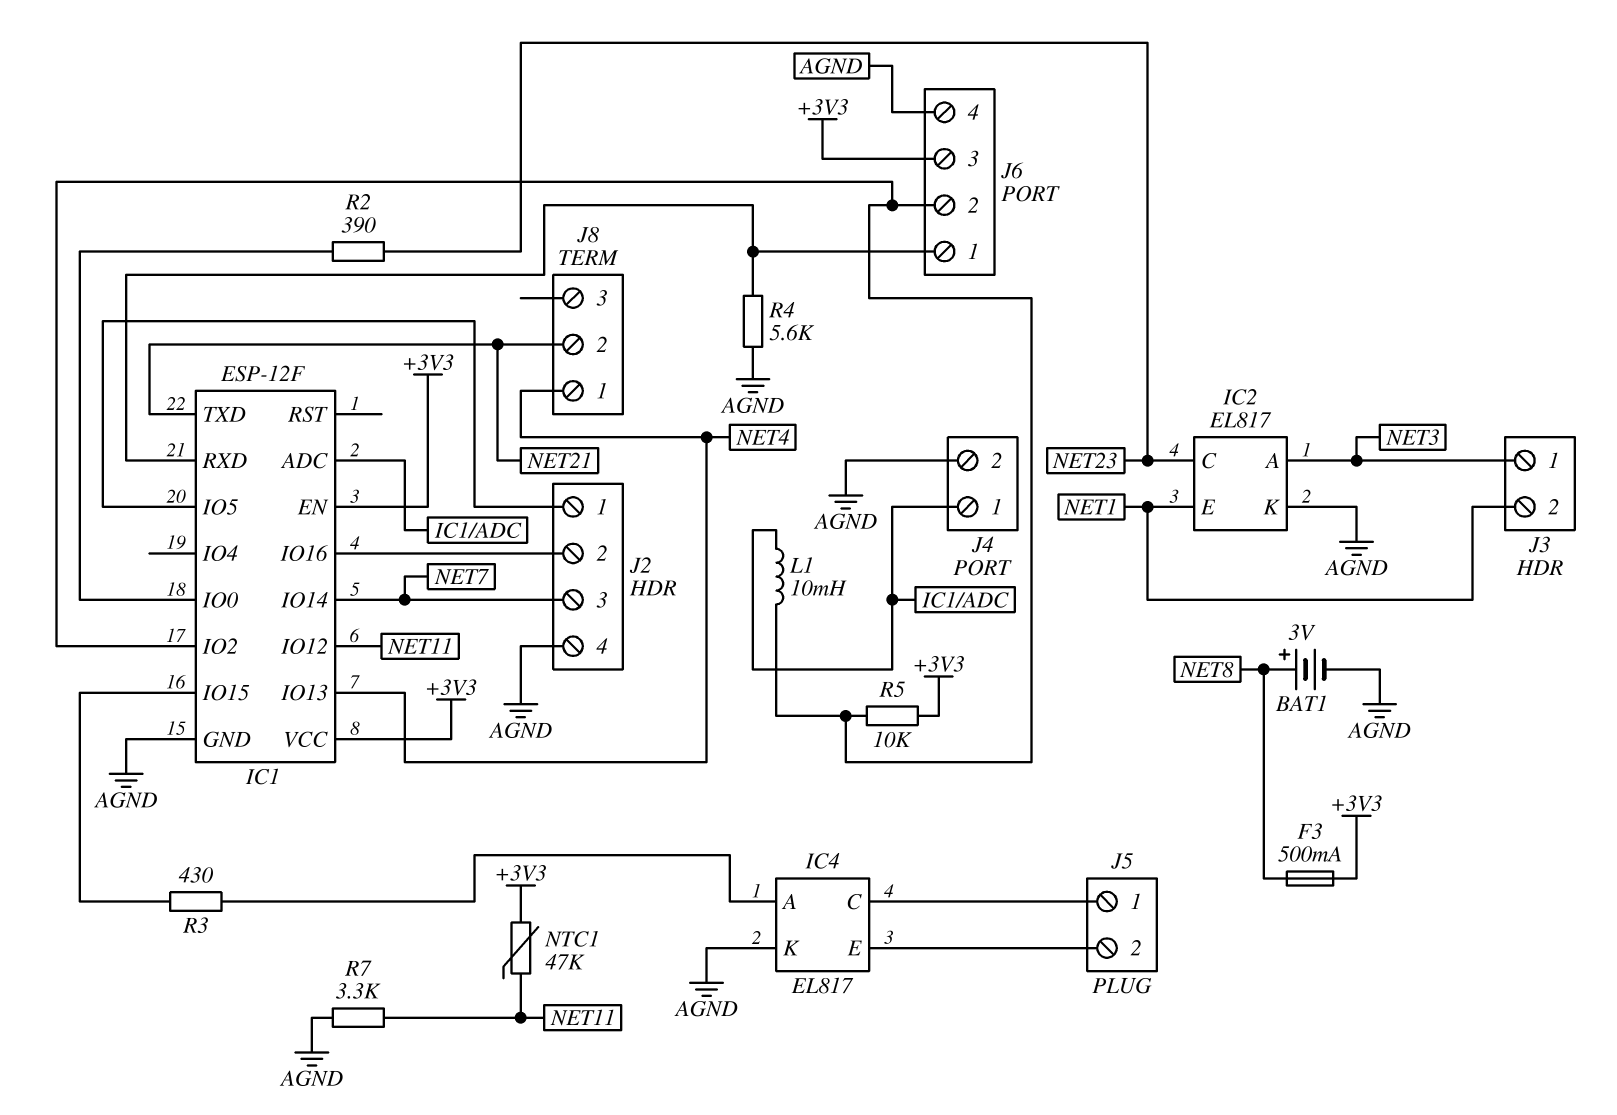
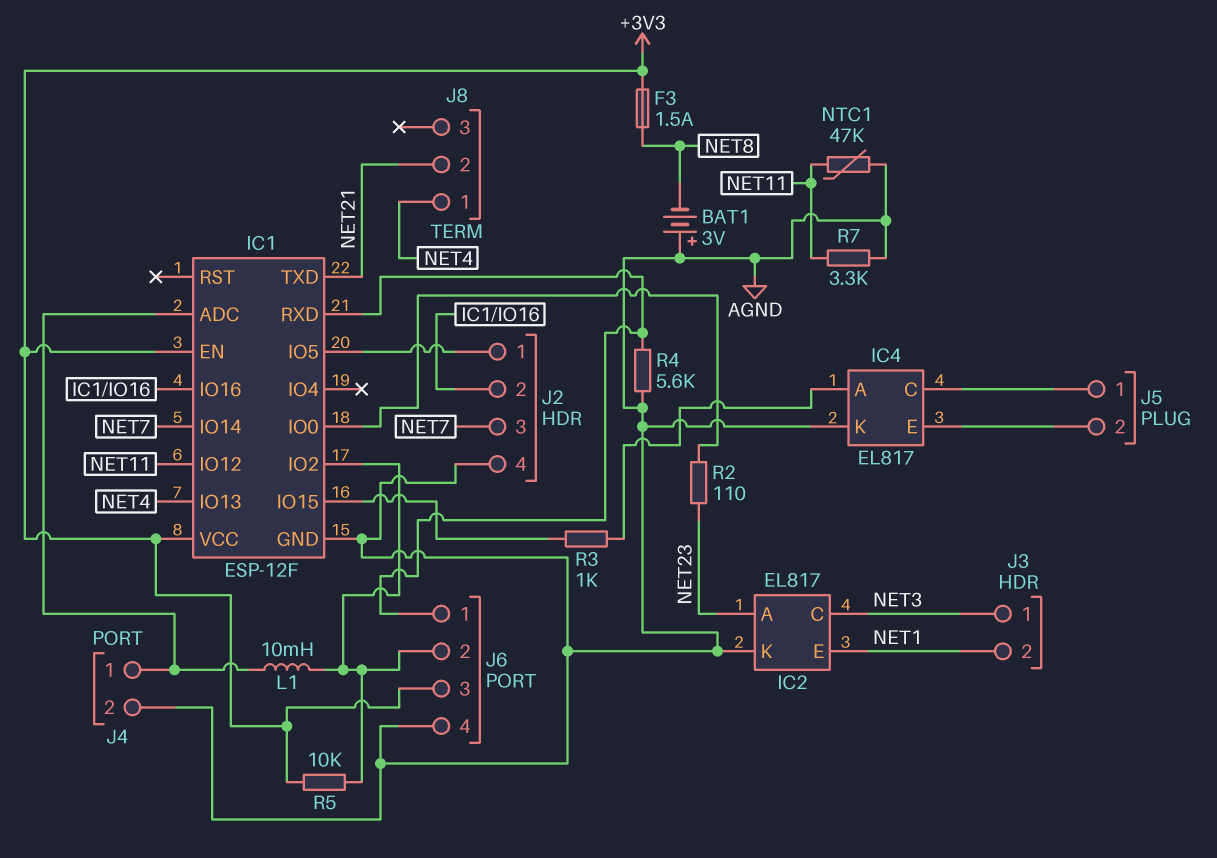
BAT1: 3V (plus NET8, minus AGND) -> 3V (plus AGND, minus NET8)
F3: 500mA (+3V3, NET8) -> 1.5A (+3V3, NET8)
IC2 pin A: NET3 -> NET23
IC2 pin C: NET23 -> NET3
NTC1: 47k (+3V3, NET11) -> 47k (AGND, NET11)
R2: 390 (IC1/IO0, NET23) -> 110 (IC1/IO0, NET23)
R3: 430 (IC1/IO15, IC4/A) -> 1k (IC1/IO15, IC4/A)

